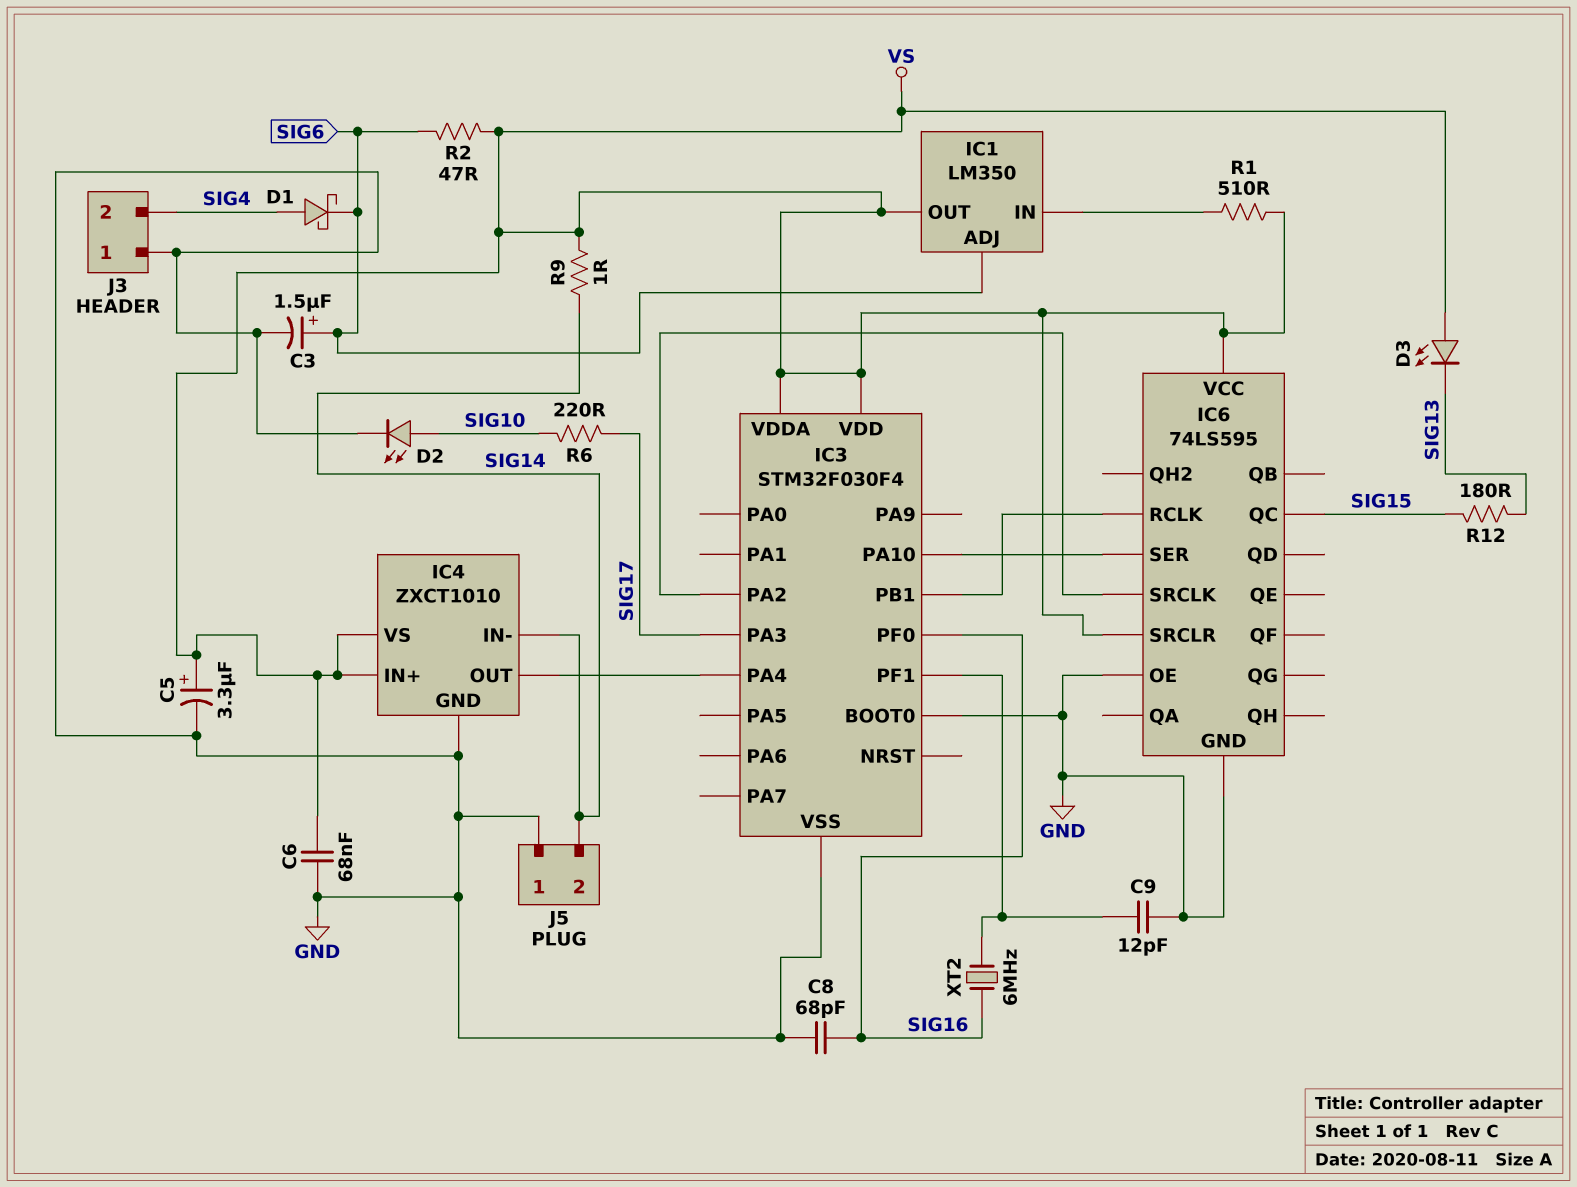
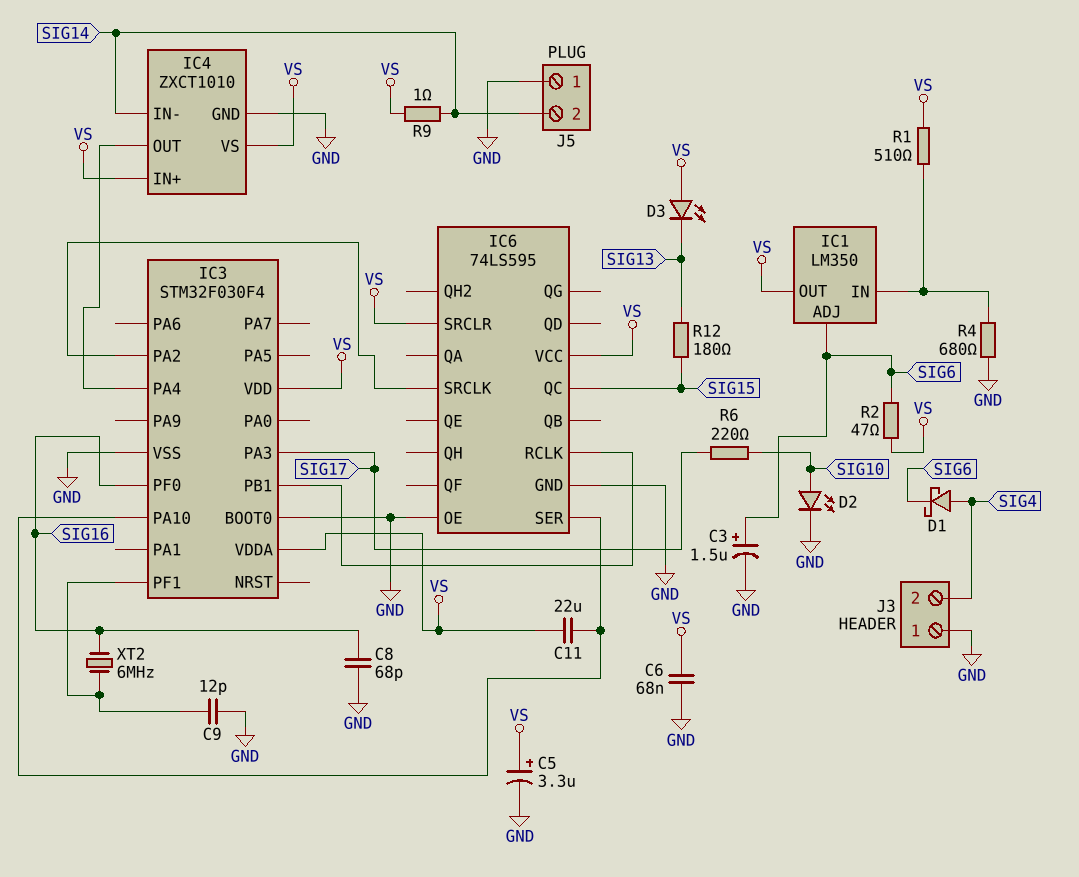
C11: none -> 22uF (IC3/PA10, VS)
R4: none -> 680 (GND, IC1/IN)

